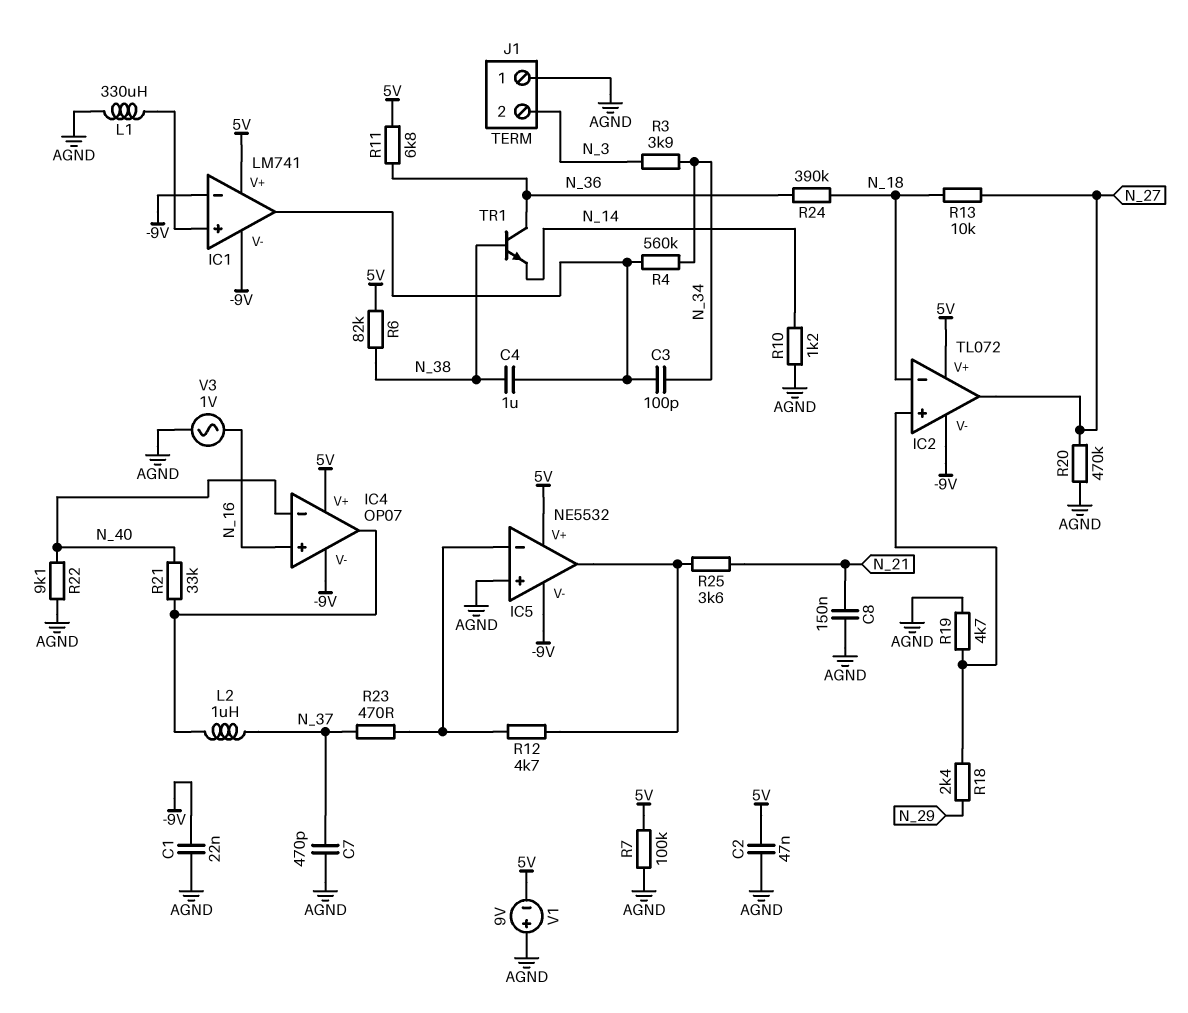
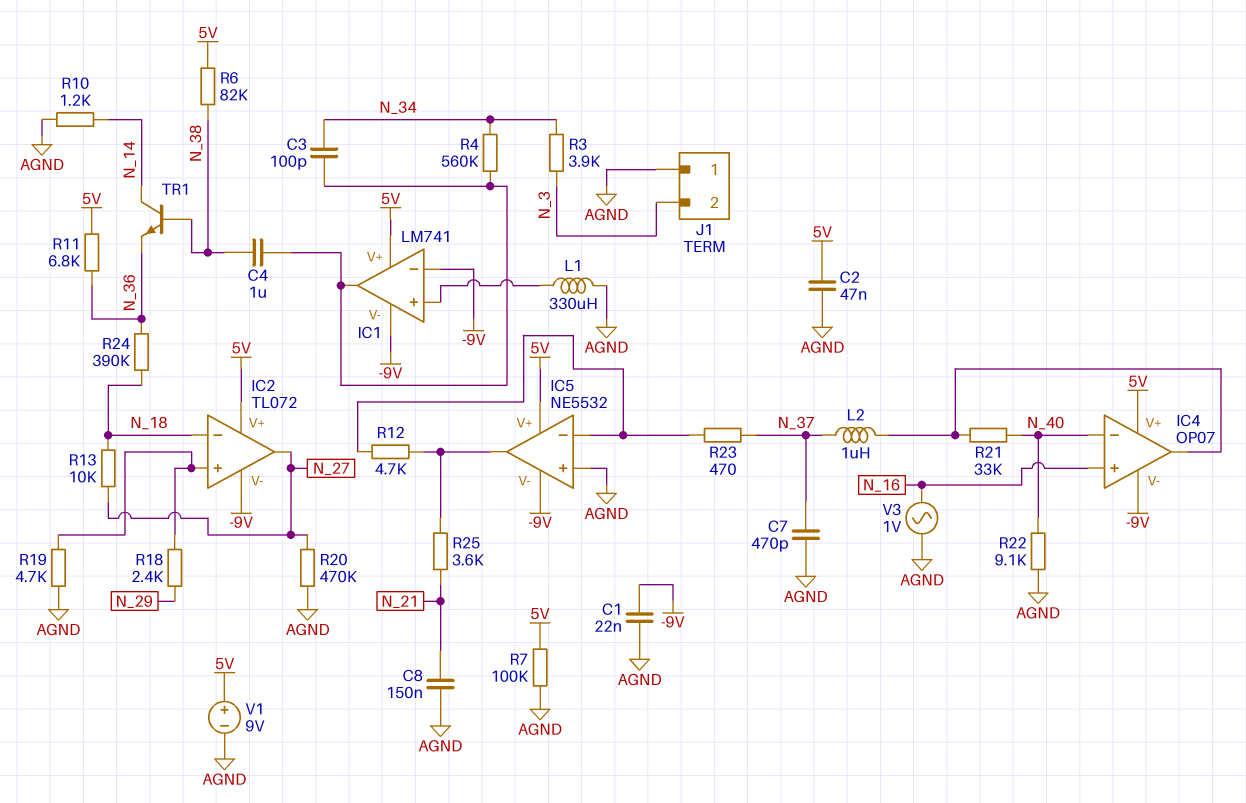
TR1: NPN (B N_38, C N_36, E N_14) -> NPN (B N_38, C N_14, E N_36)
V1: 9V (plus AGND, minus 5V) -> 9V (plus 5V, minus AGND)

